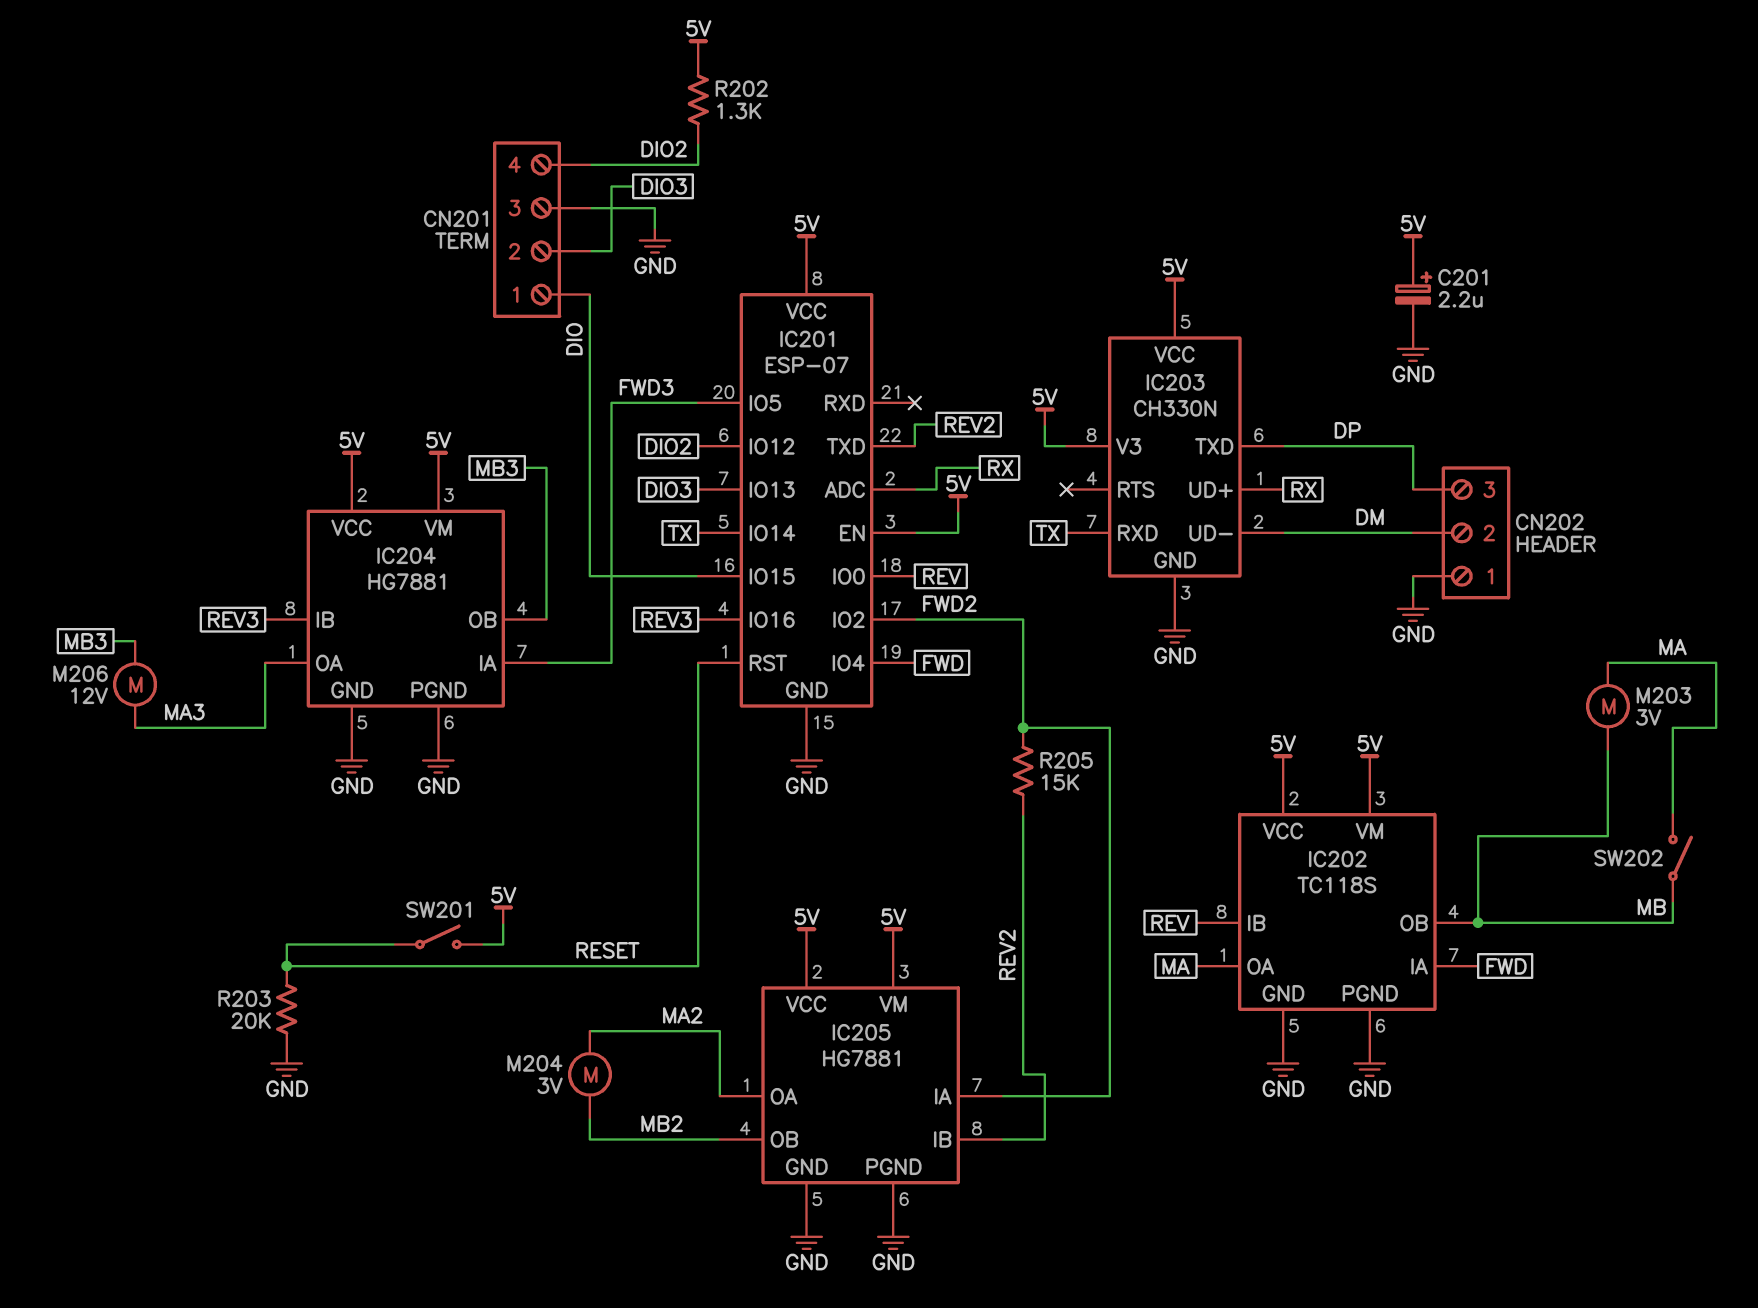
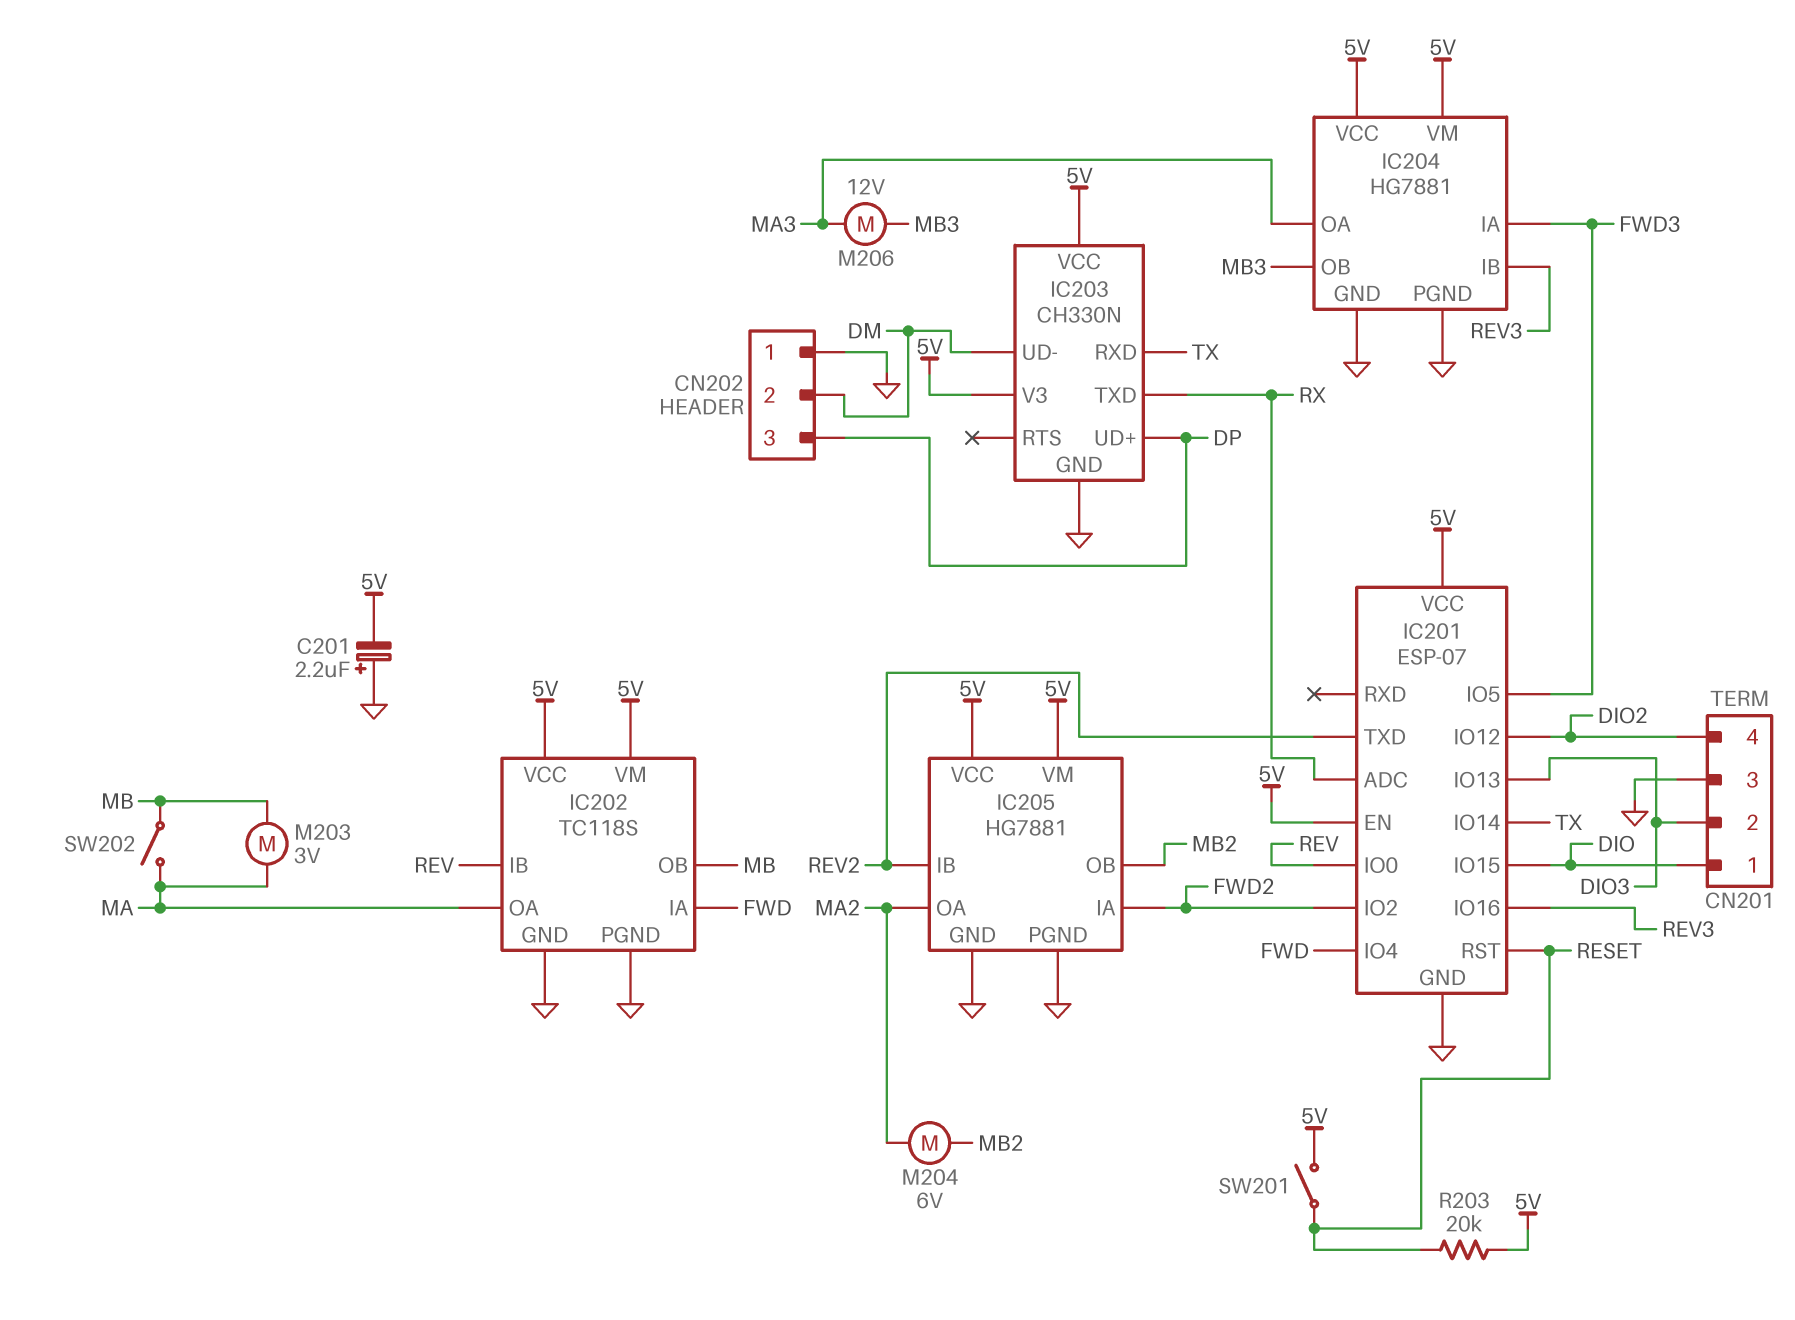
C201: 2.2uF (plus 5V, minus GND) -> 2.2uF (plus GND, minus 5V)
IC203 pin TXD: DP -> RX
IC203 pin UD+: RX -> DP
M204: motor 3V (MA2, MB2) -> motor 6V (MA2, MB2)
R202: 1.3k (5V, DIO2) -> none
R203: 20k (GND, RESET) -> 20k (5V, RESET)
R205: 15k (FWD2, REV2) -> none

